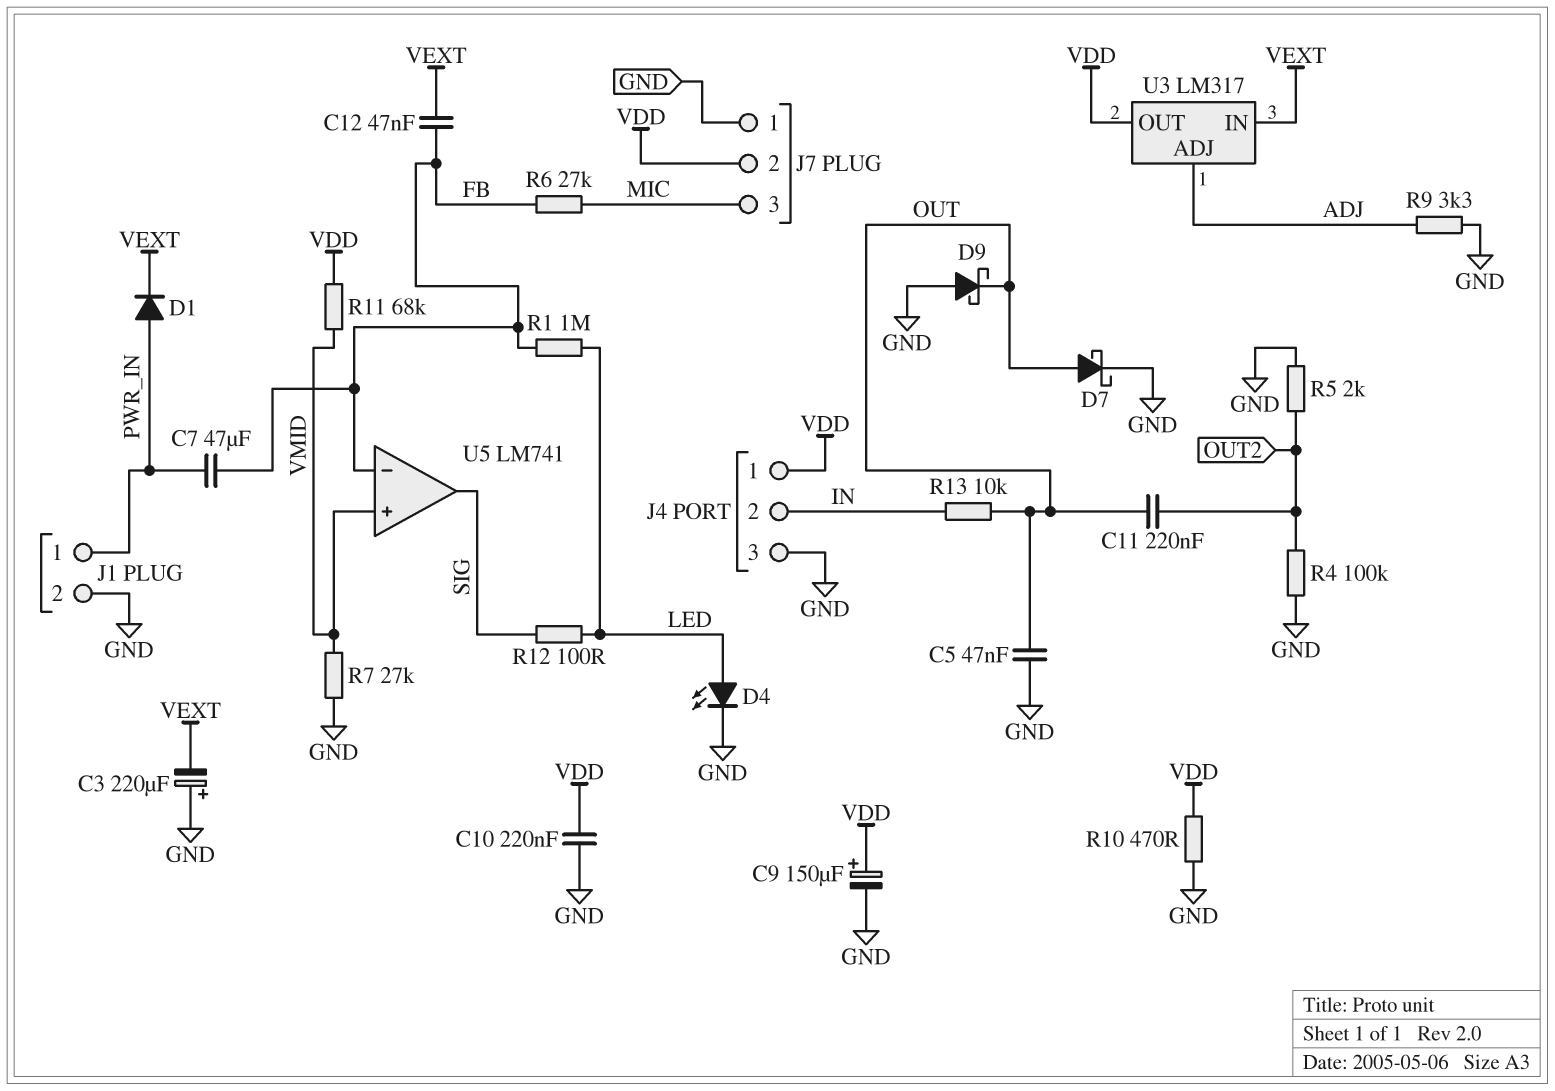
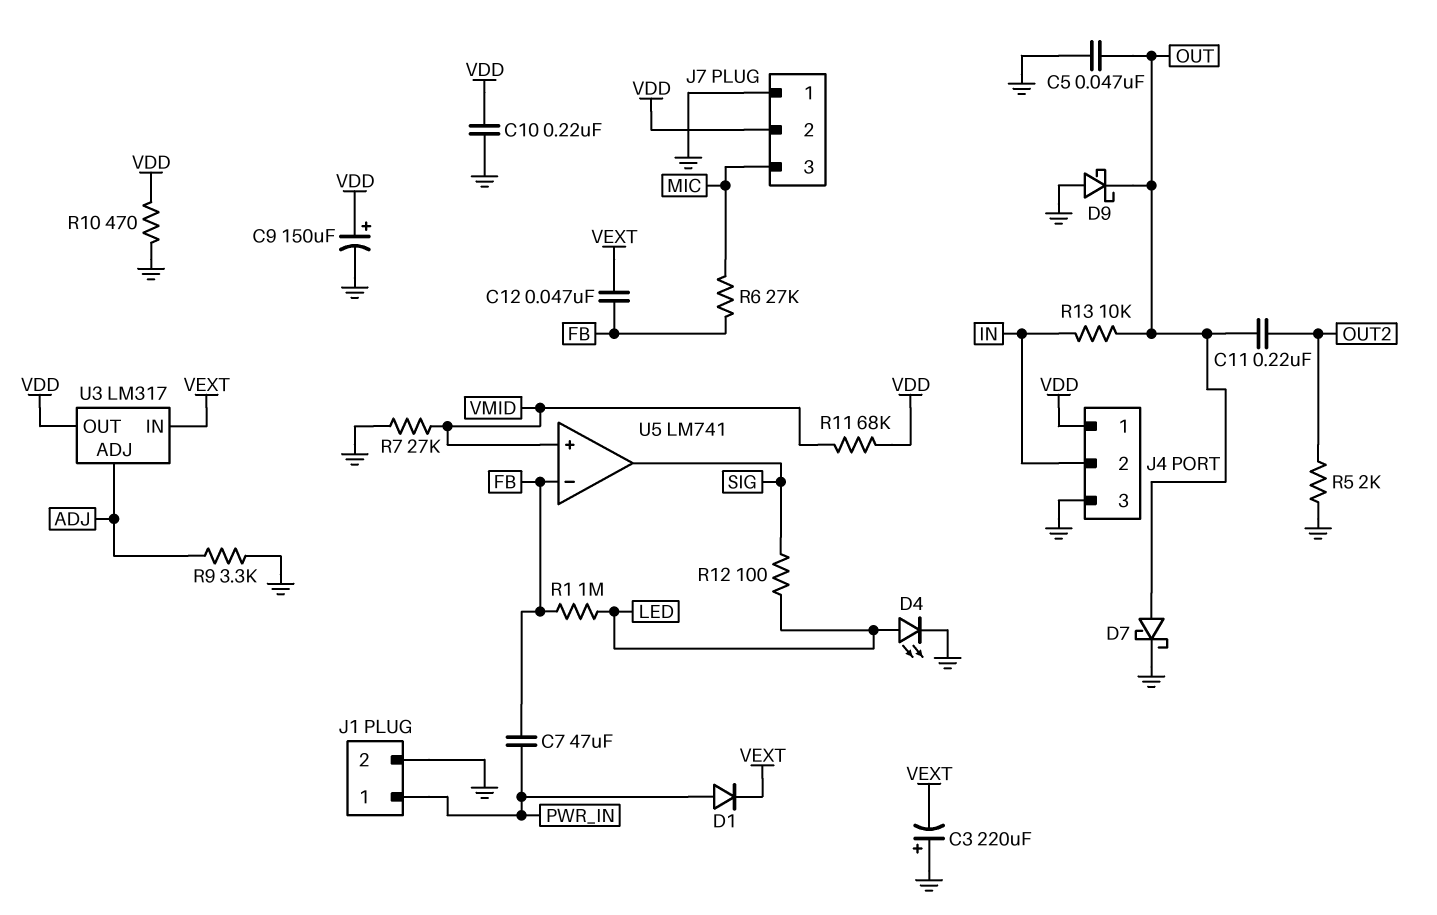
R4: 100k (GND, OUT2) -> none

